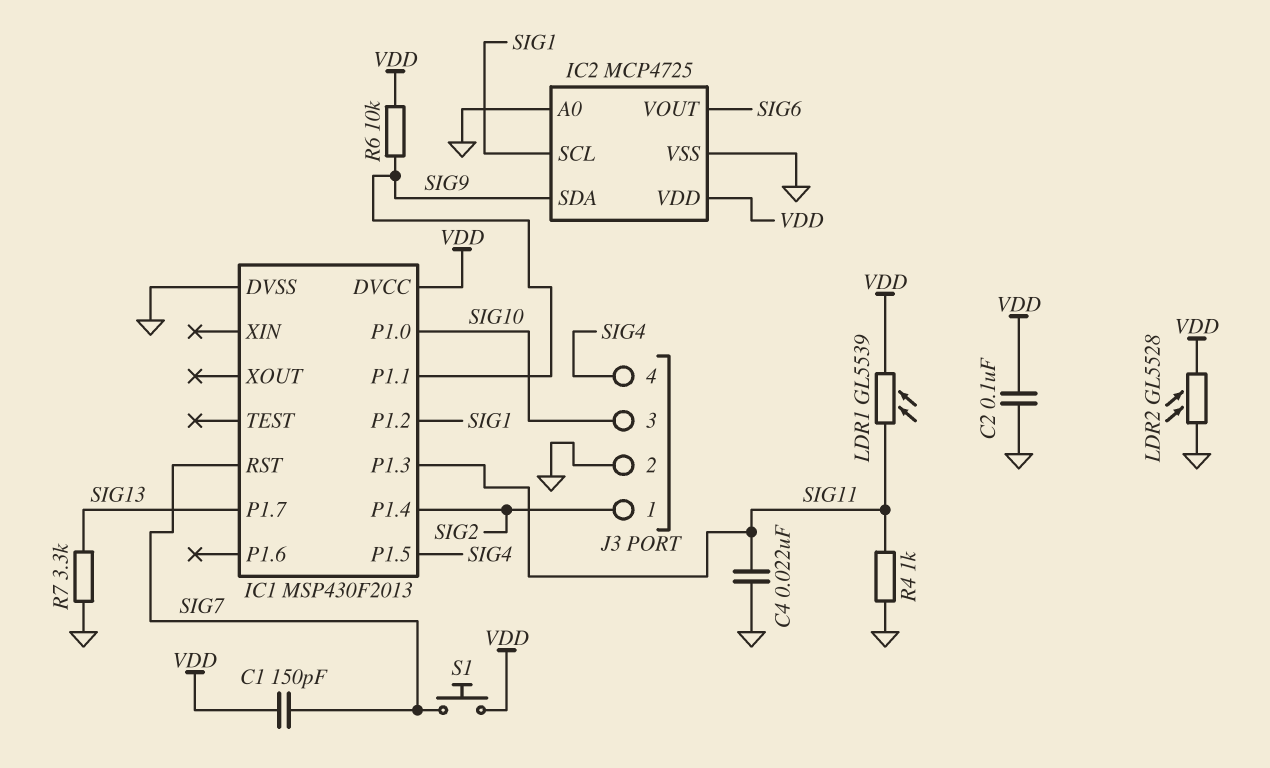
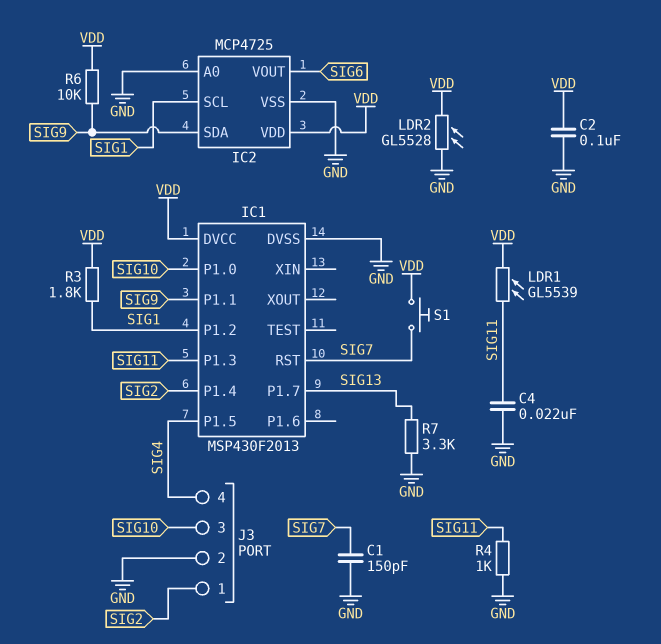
C1: 150pF (SIG7, VDD) -> 150pF (GND, SIG7)
R3: none -> 1.8k (SIG1, VDD)

